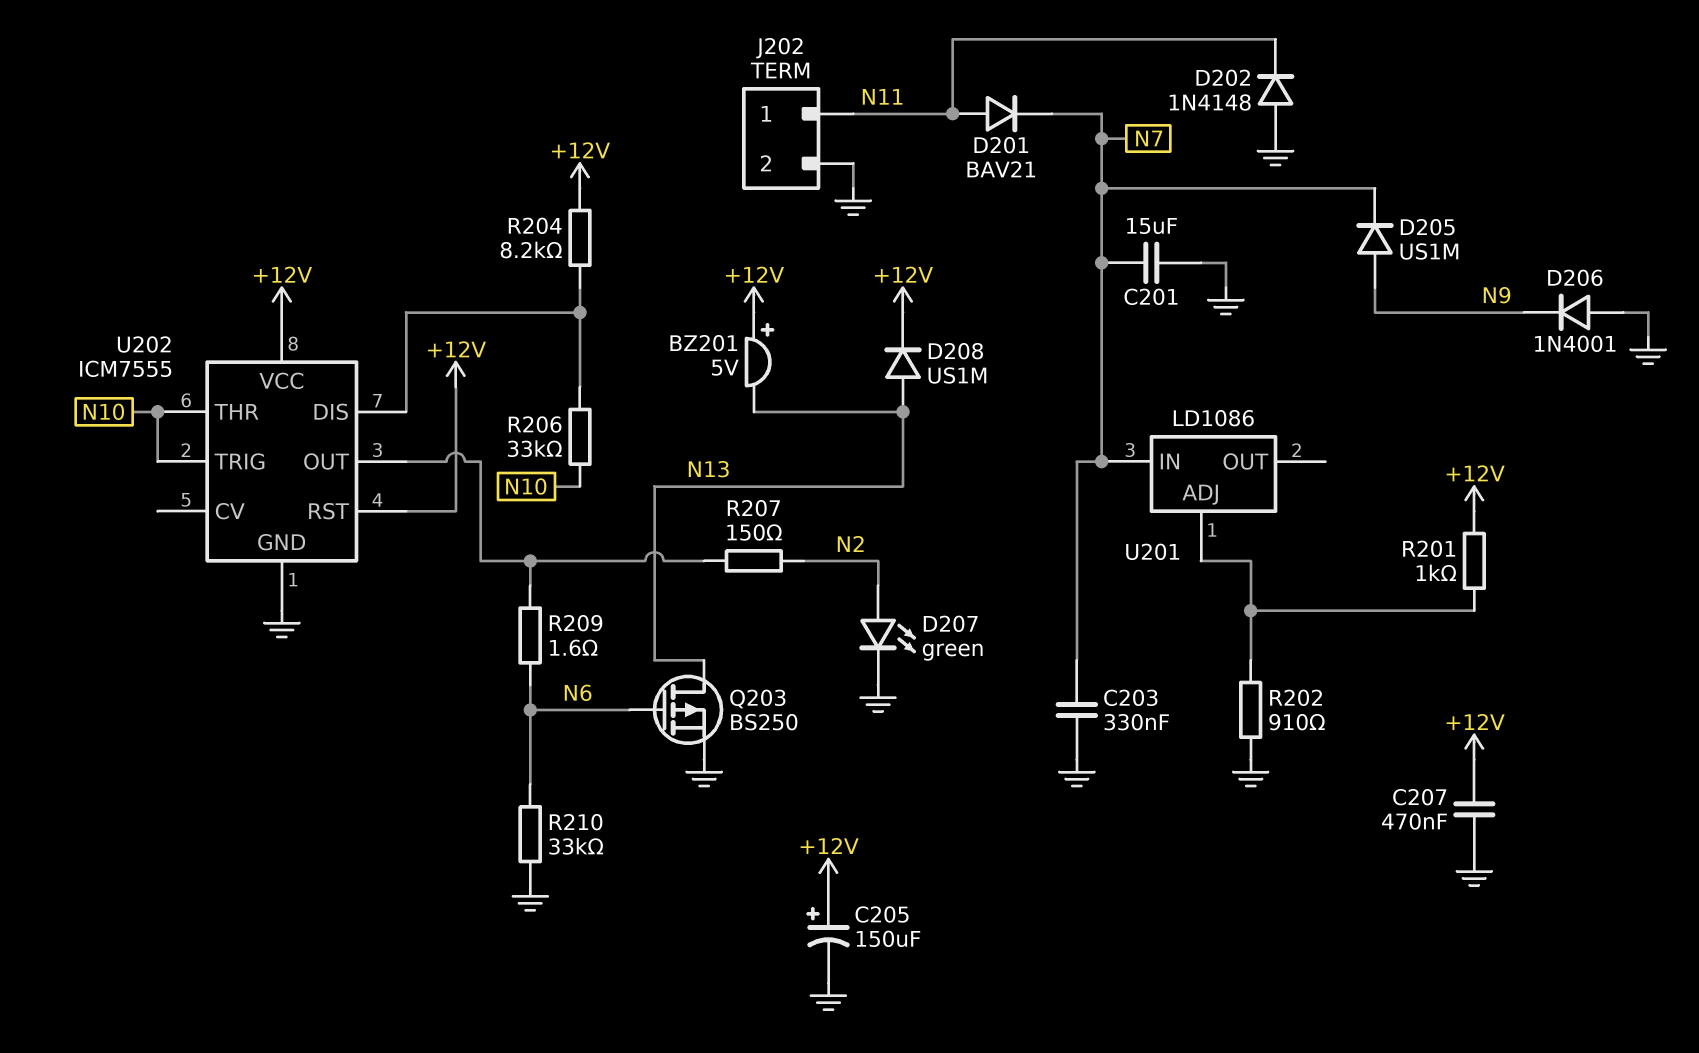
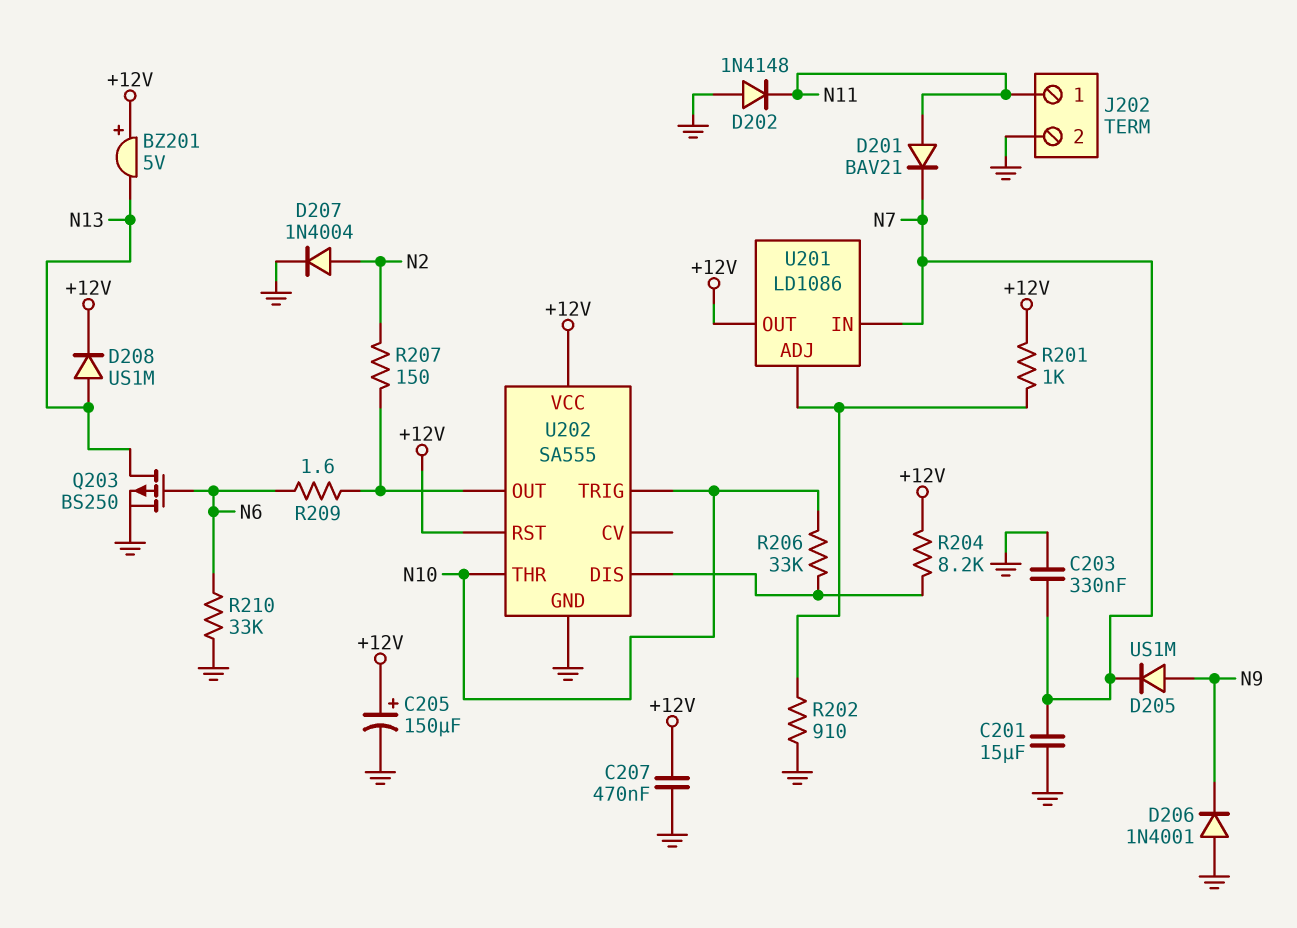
D207: LED green (A N2, K GND) -> diode 1N4004 (A N2, K GND)
U201 pin OUT: none -> +12V
U202: ICM7555 -> SA555

